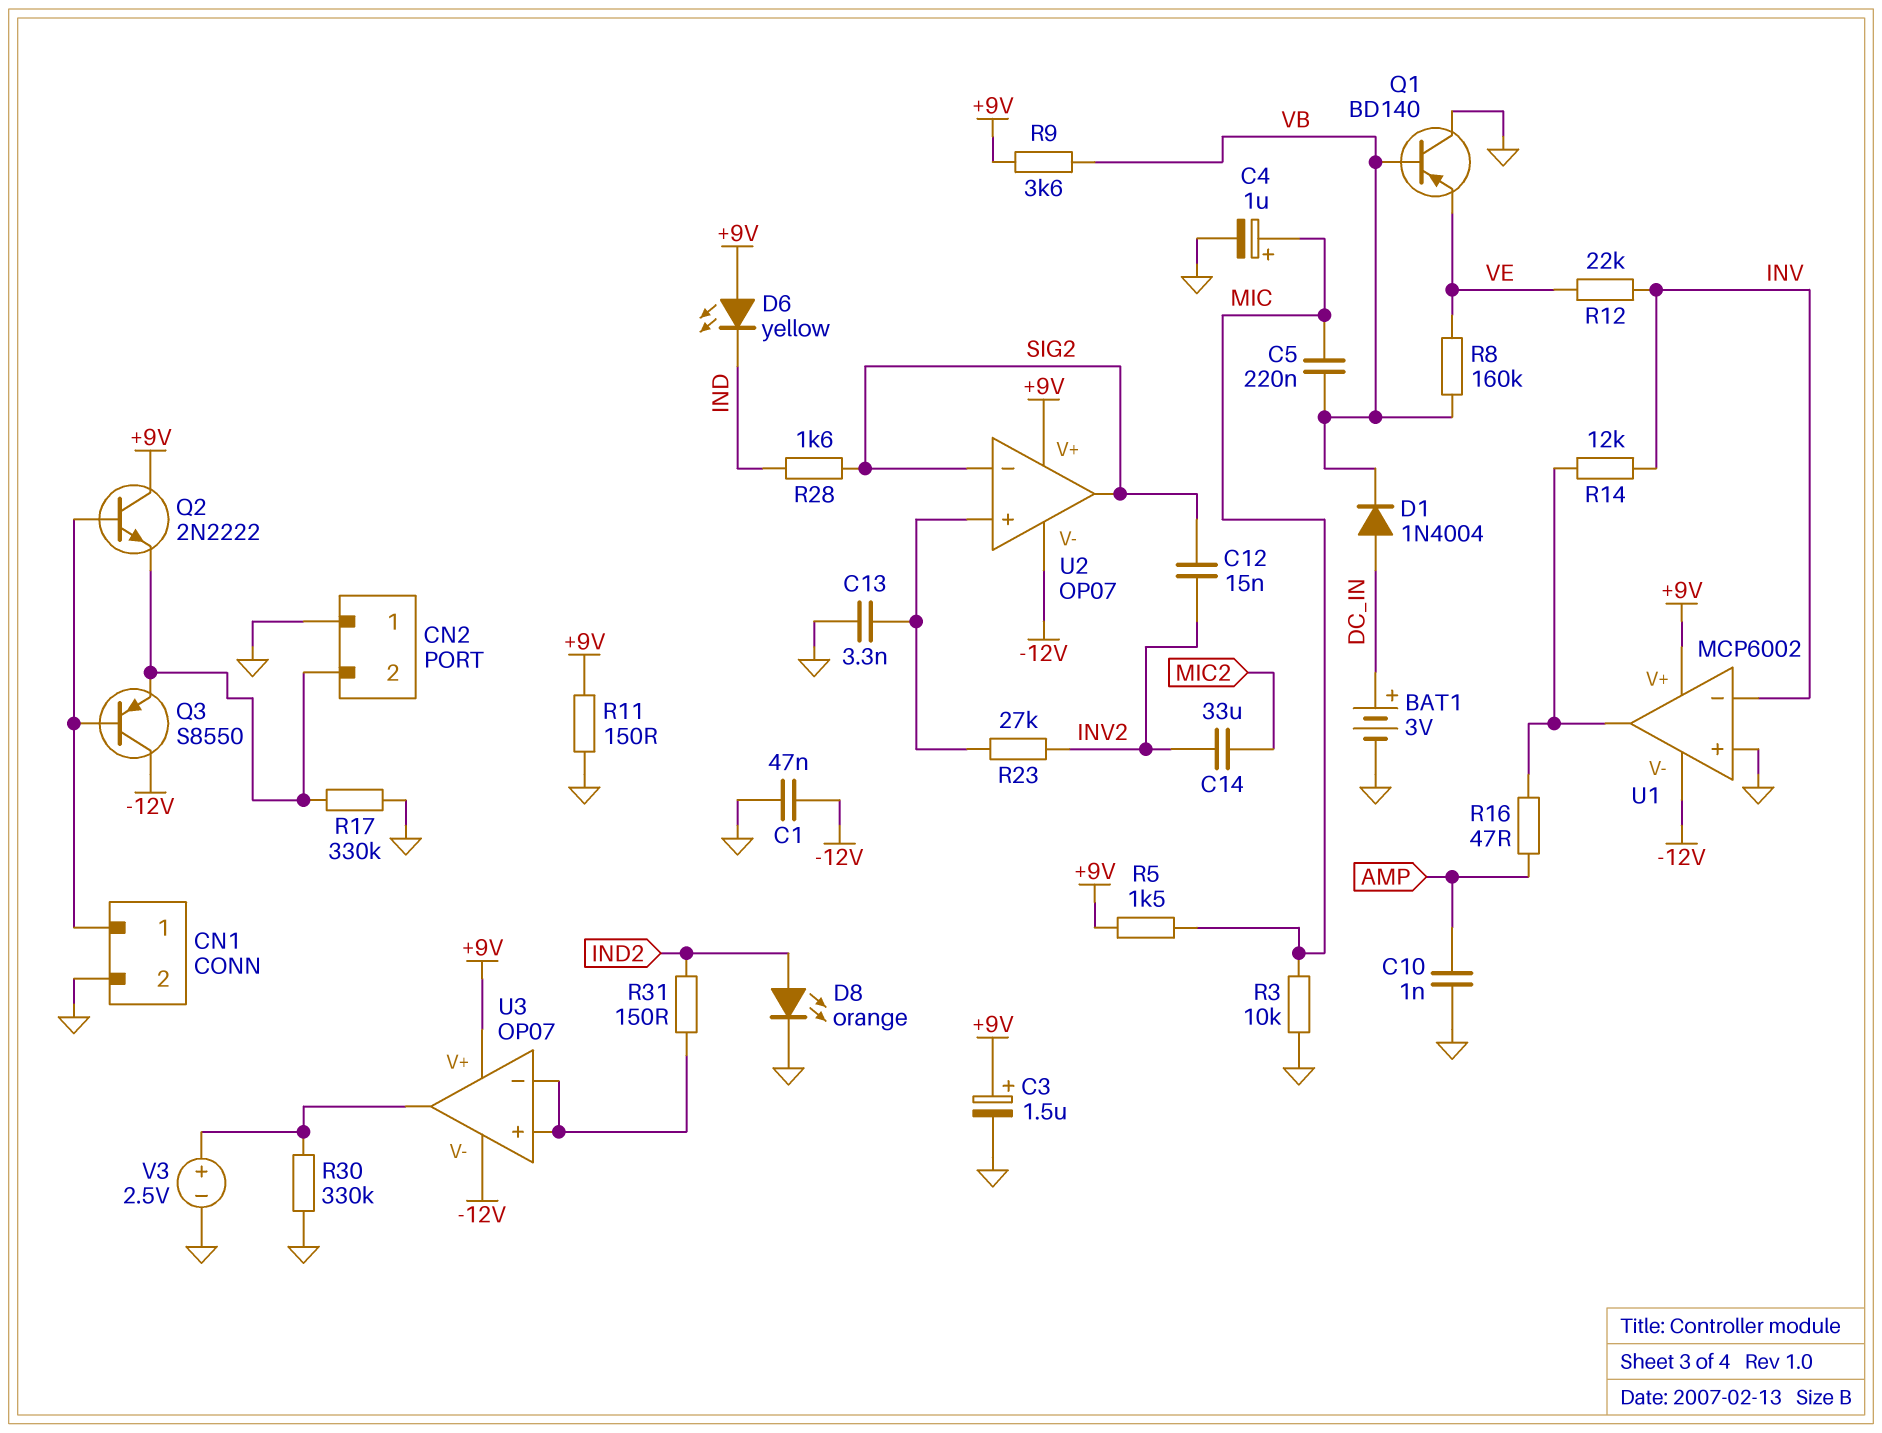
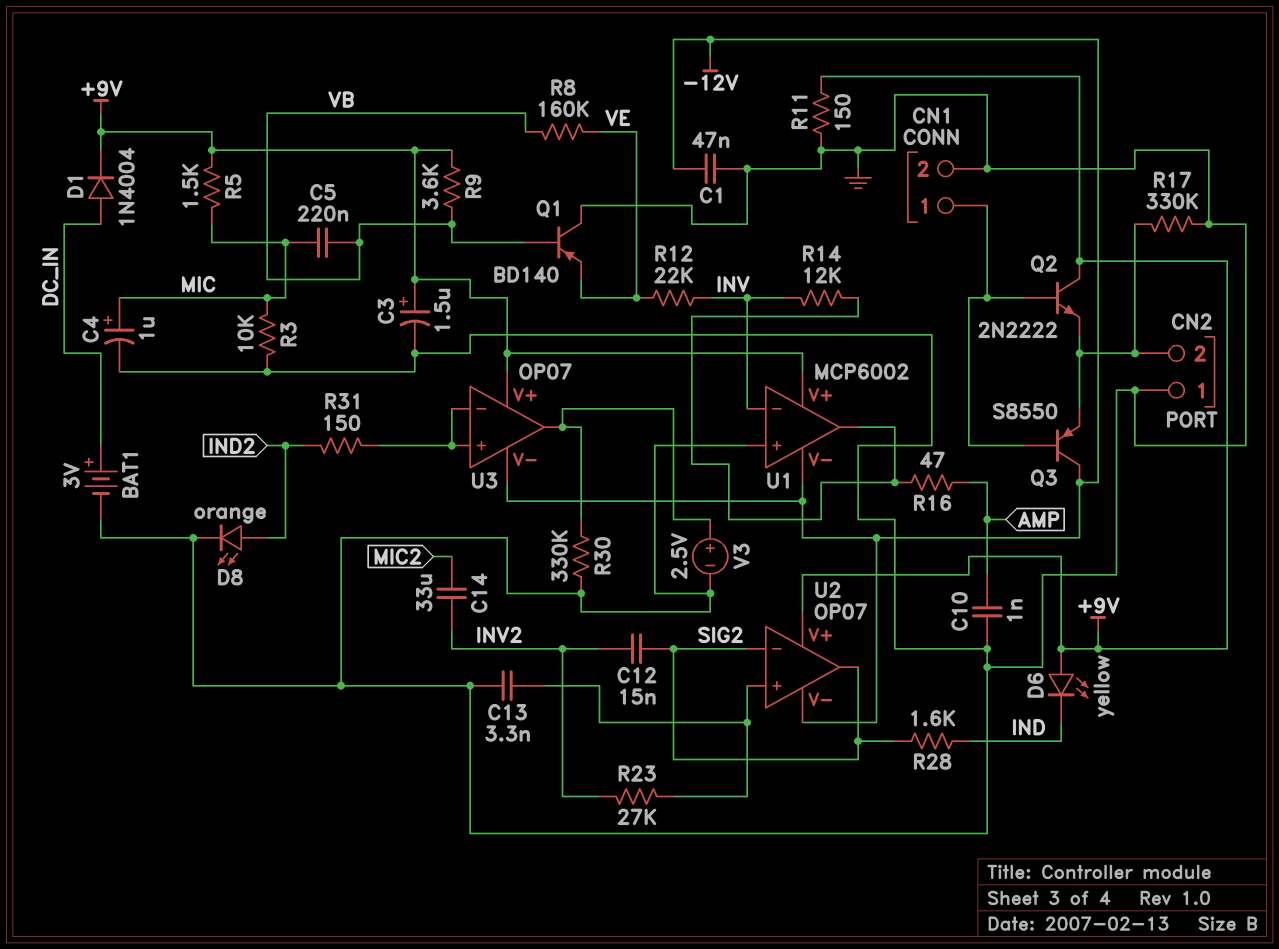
D1: diode 1N4004 (A DC_IN, K VB) -> diode 1N4004 (A DC_IN, K +9V)

